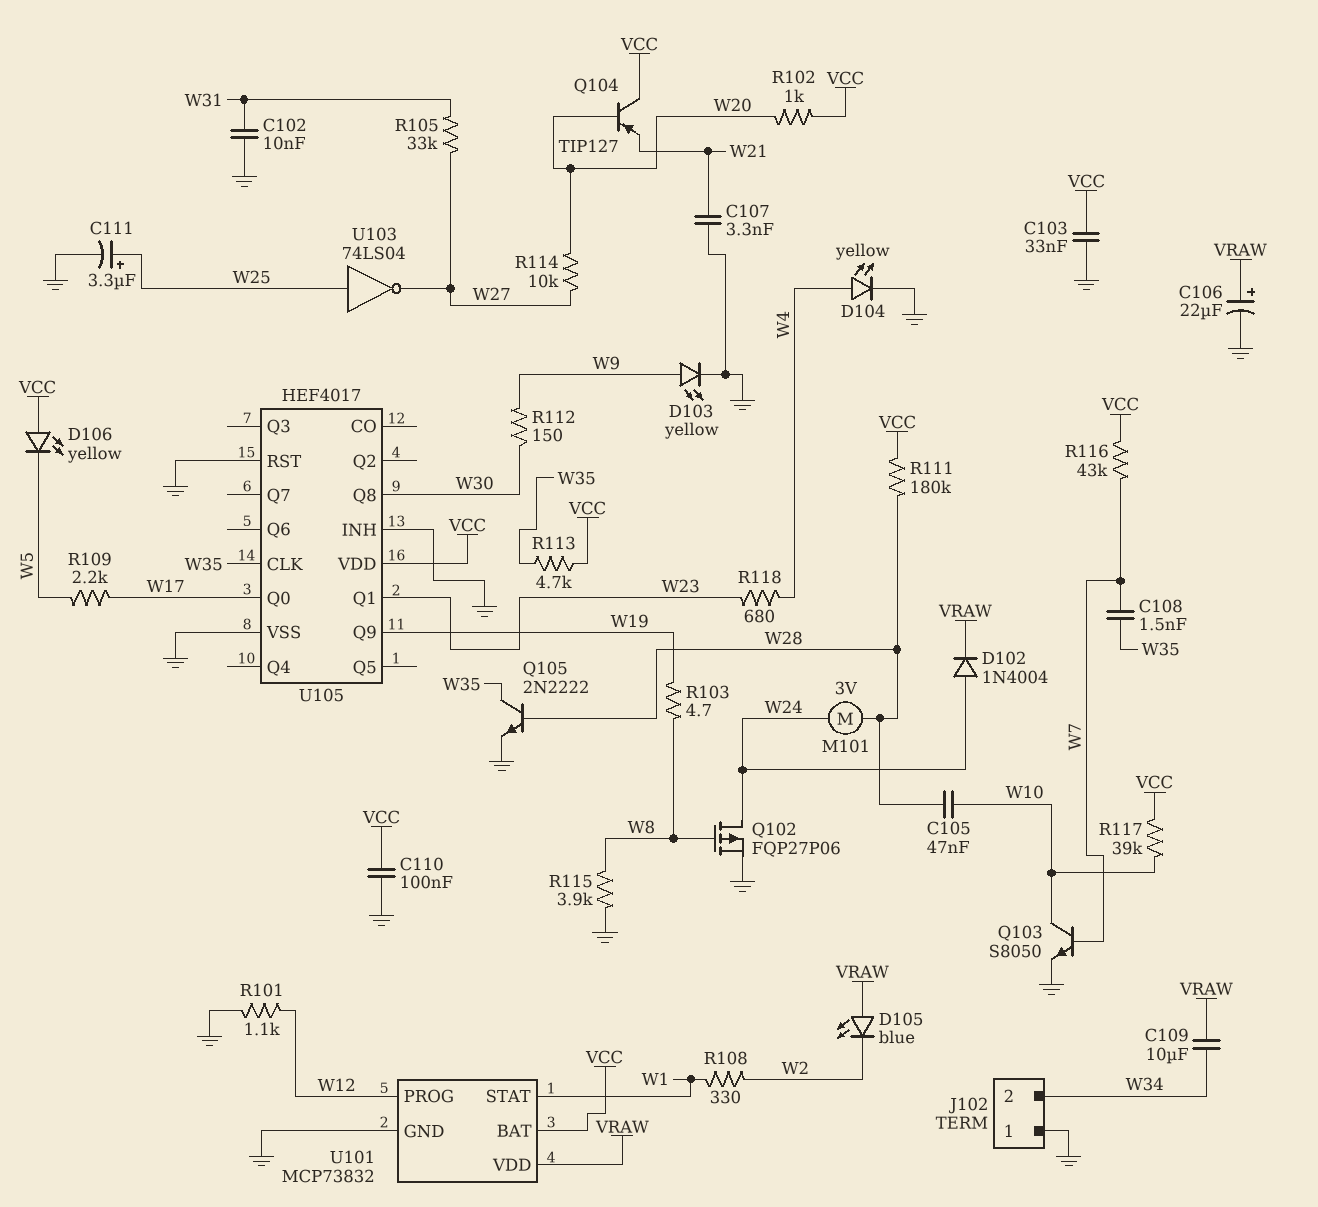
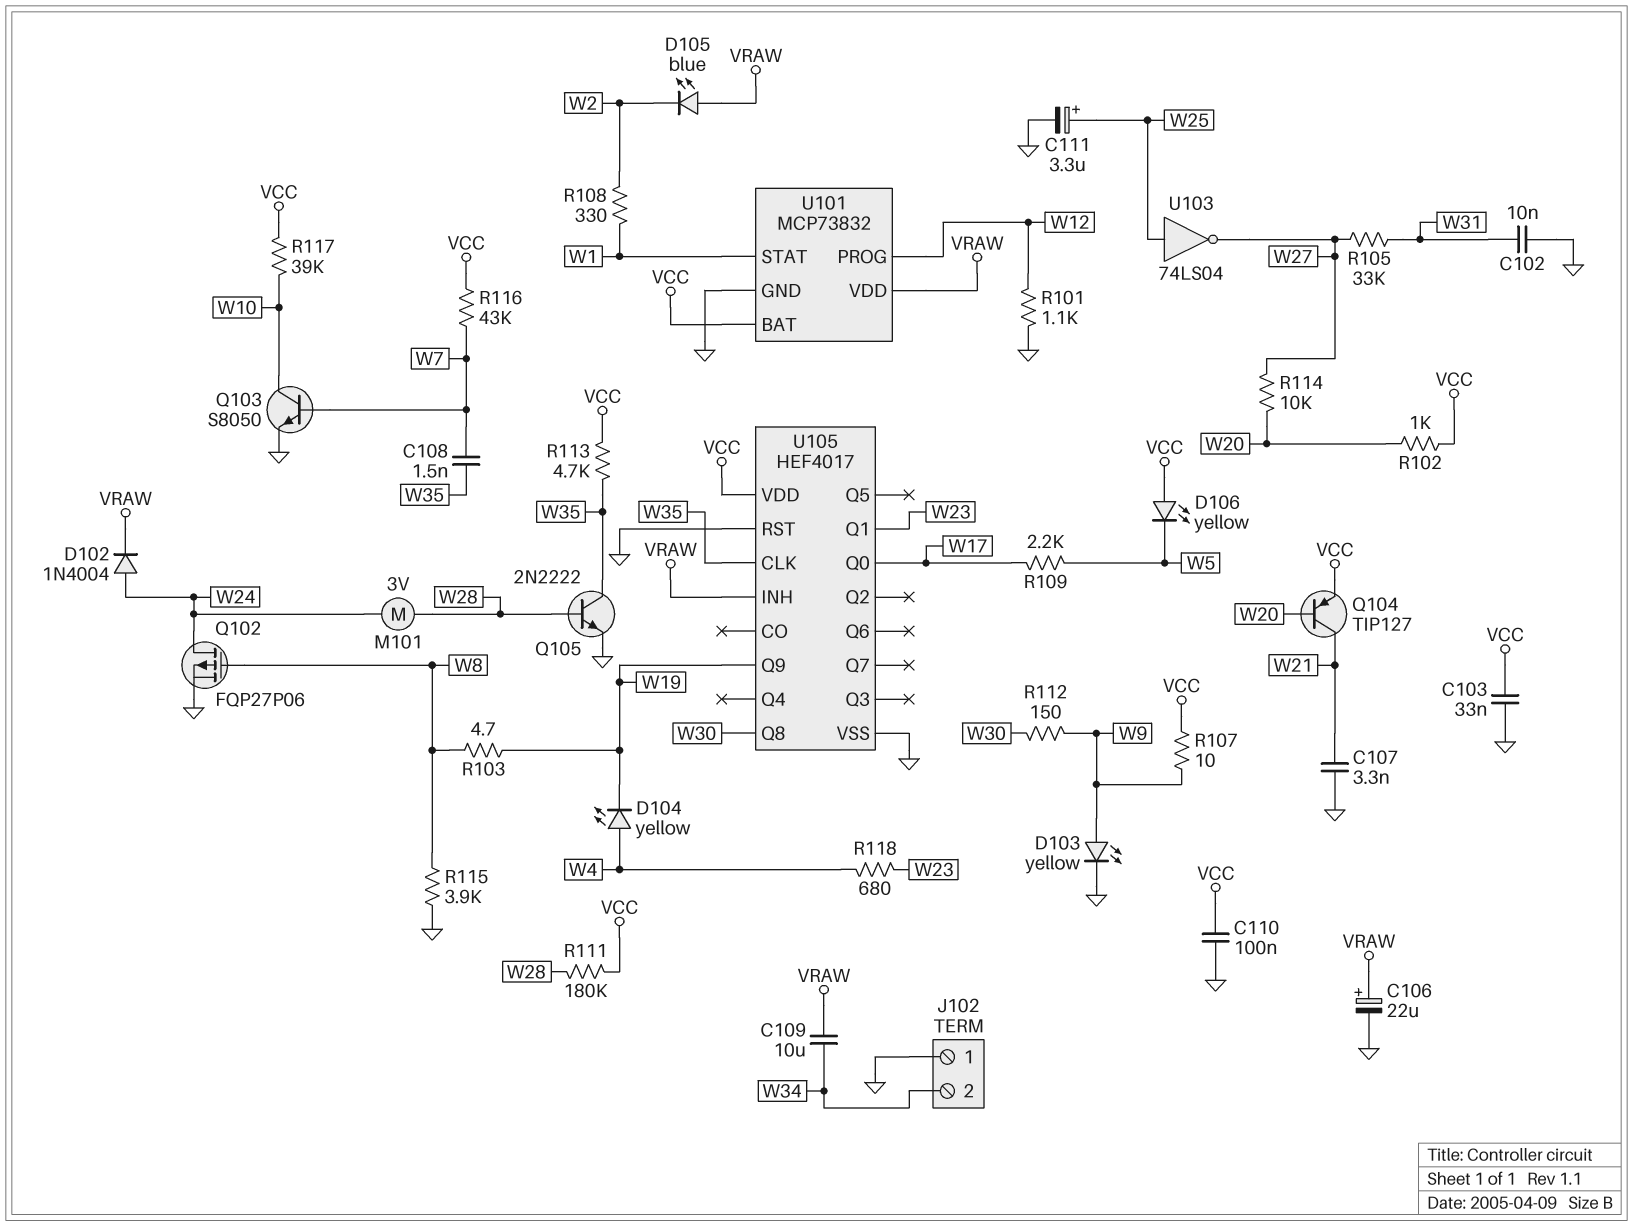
C105: 47nF (W10, W28) -> none
D104: LED yellow (A W4, K GND) -> LED yellow (A W4, K W19)
Q104: PNP TIP127 (B W20, C VCC, E W21) -> PNP TIP127 (B W20, C W21, E VCC)
R107: none -> 10 (VCC, W9)
U105 pin INH: GND -> VRAW

